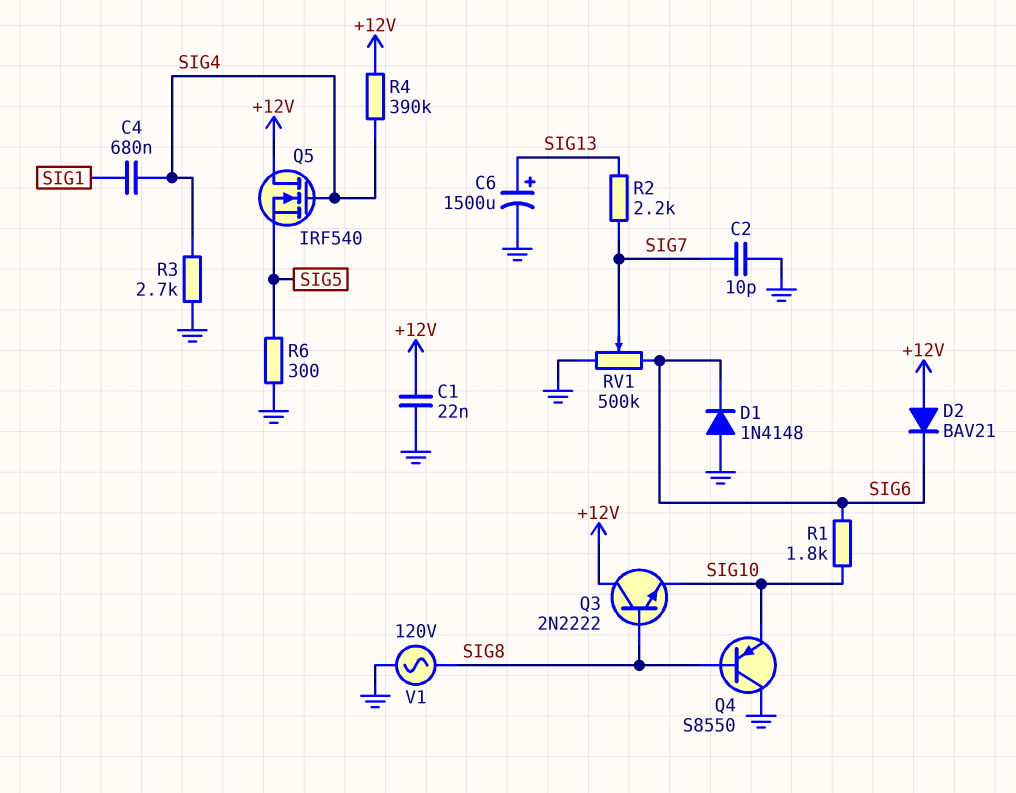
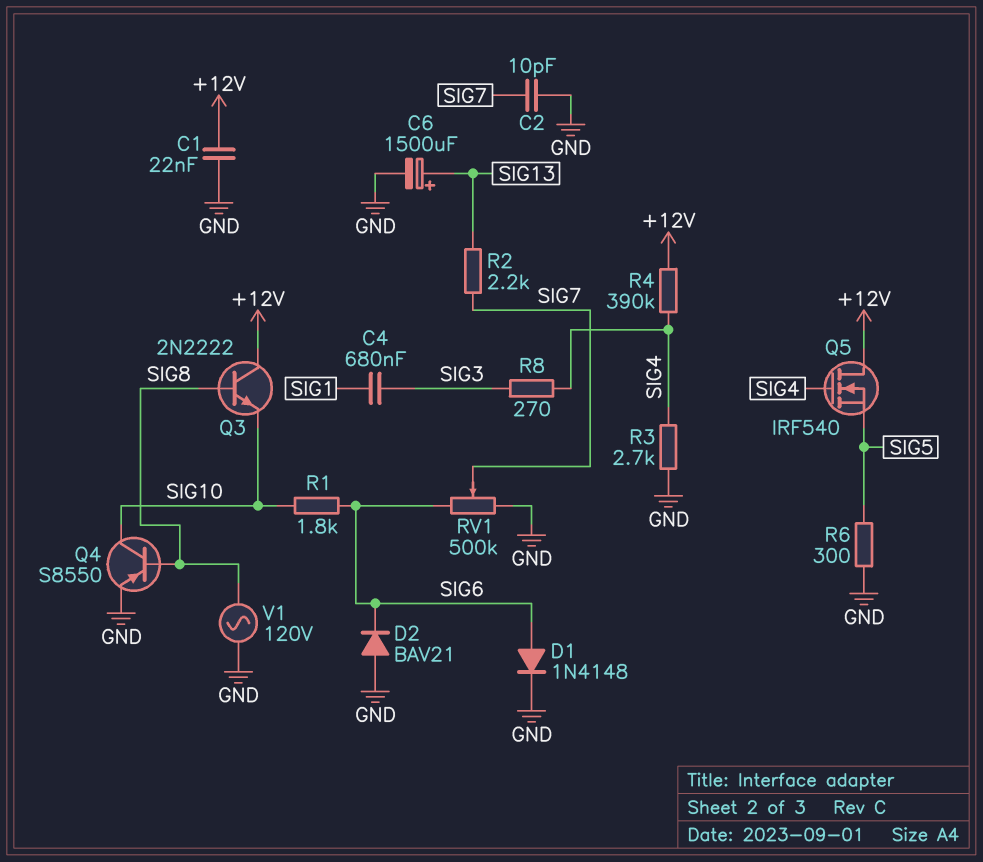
C4: 680nF (SIG1, SIG4) -> 680nF (SIG1, SIG3)
D1: diode 1N4148 (A GND, K SIG6) -> diode 1N4148 (A SIG6, K GND)
D2: diode BAV21 (A +12V, K SIG6) -> diode BAV21 (A GND, K SIG6)
Q4: PNP S8550 (B SIG8, C GND, E SIG10) -> PNP S8550 (B SIG8, C SIG10, E GND)
R8: none -> 270 (SIG3, SIG4)

